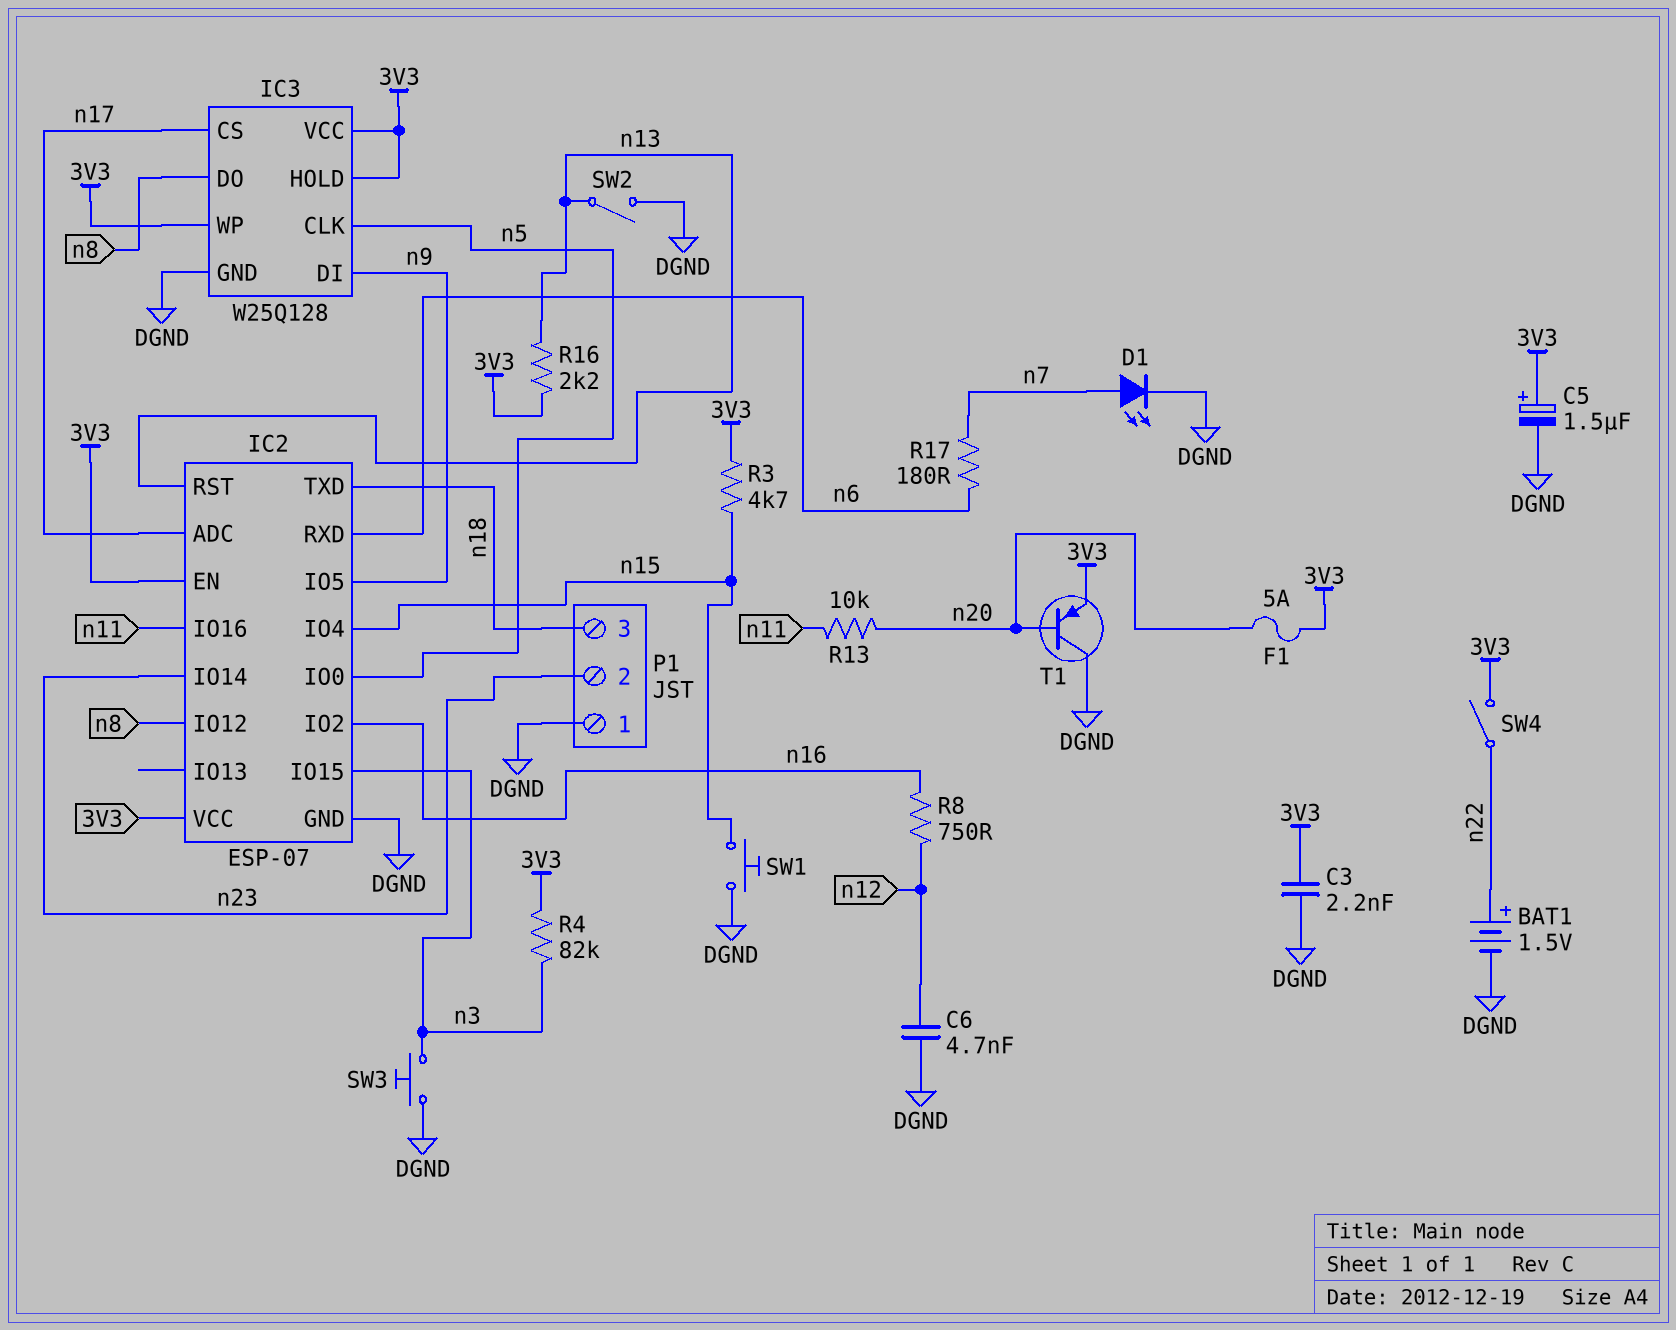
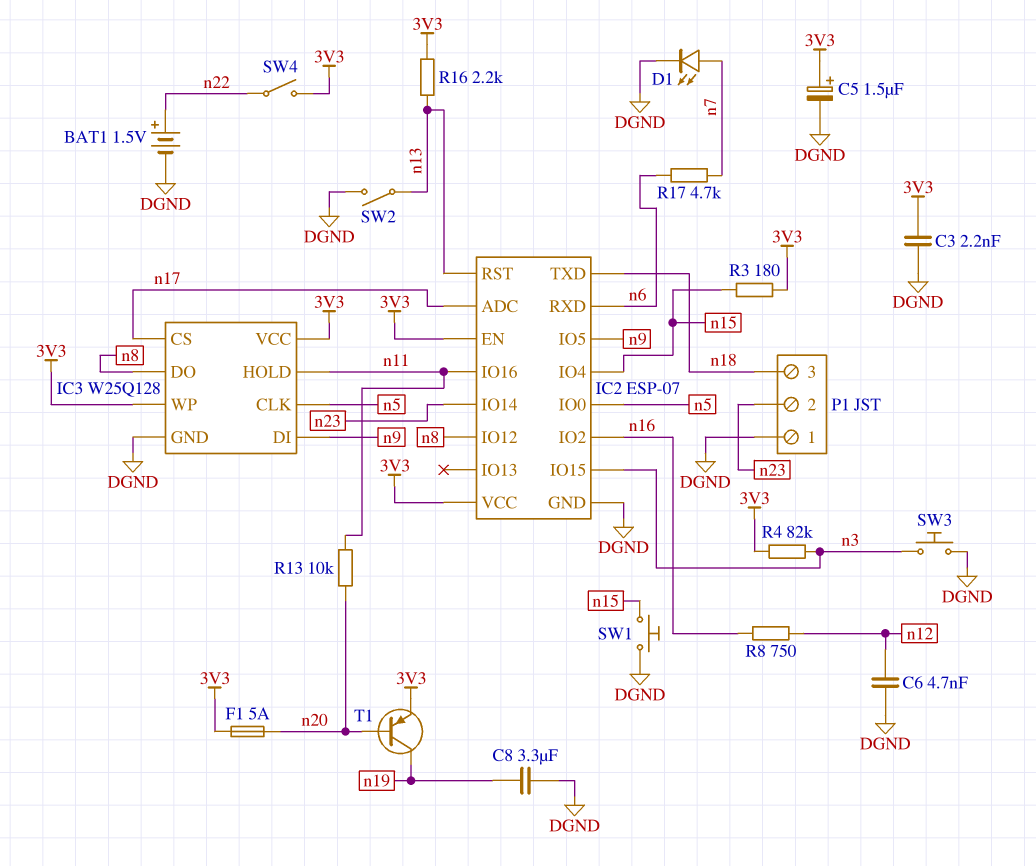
C8: none -> 3.3uF (DGND, n19)
IC3 pin HOLD: 3V3 -> n11
R3: 4.7k (3V3, n15) -> 180 (3V3, n15)
R17: 180 (n6, n7) -> 4.7k (n6, n7)
T1: PNP (B n20, C DGND, E 3V3) -> PNP (B n20, C n19, E 3V3)

